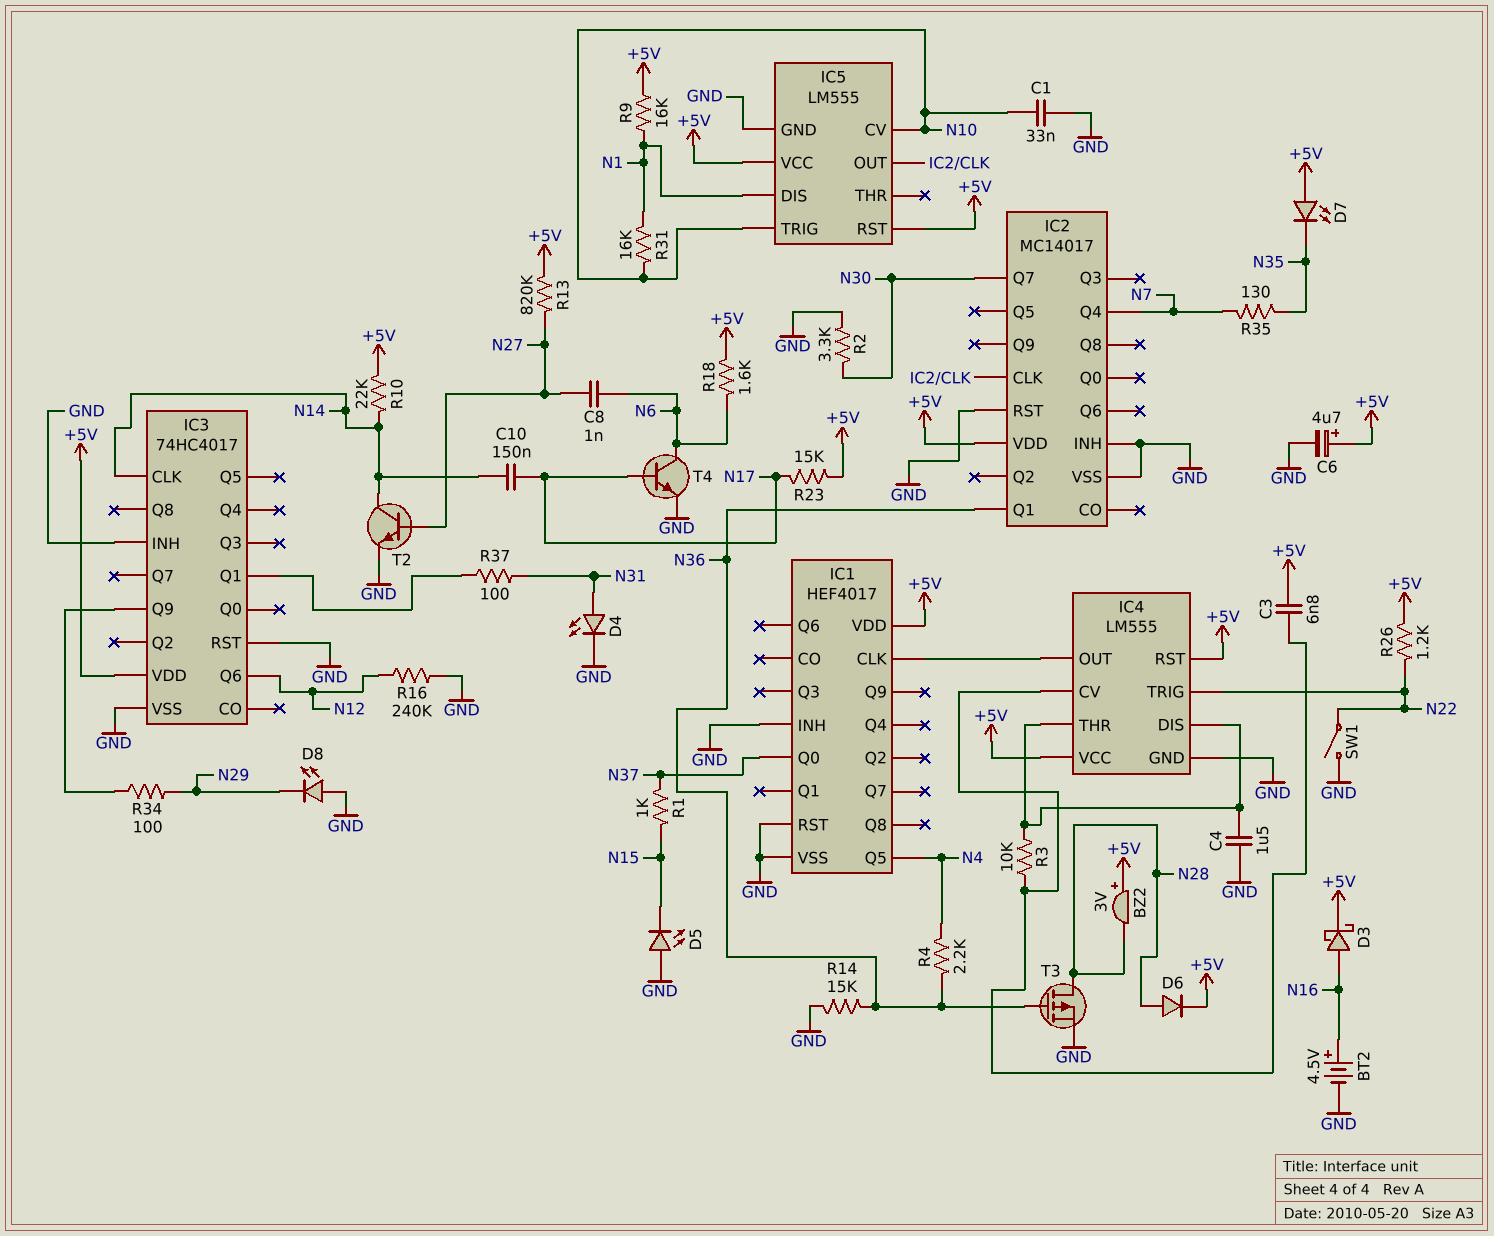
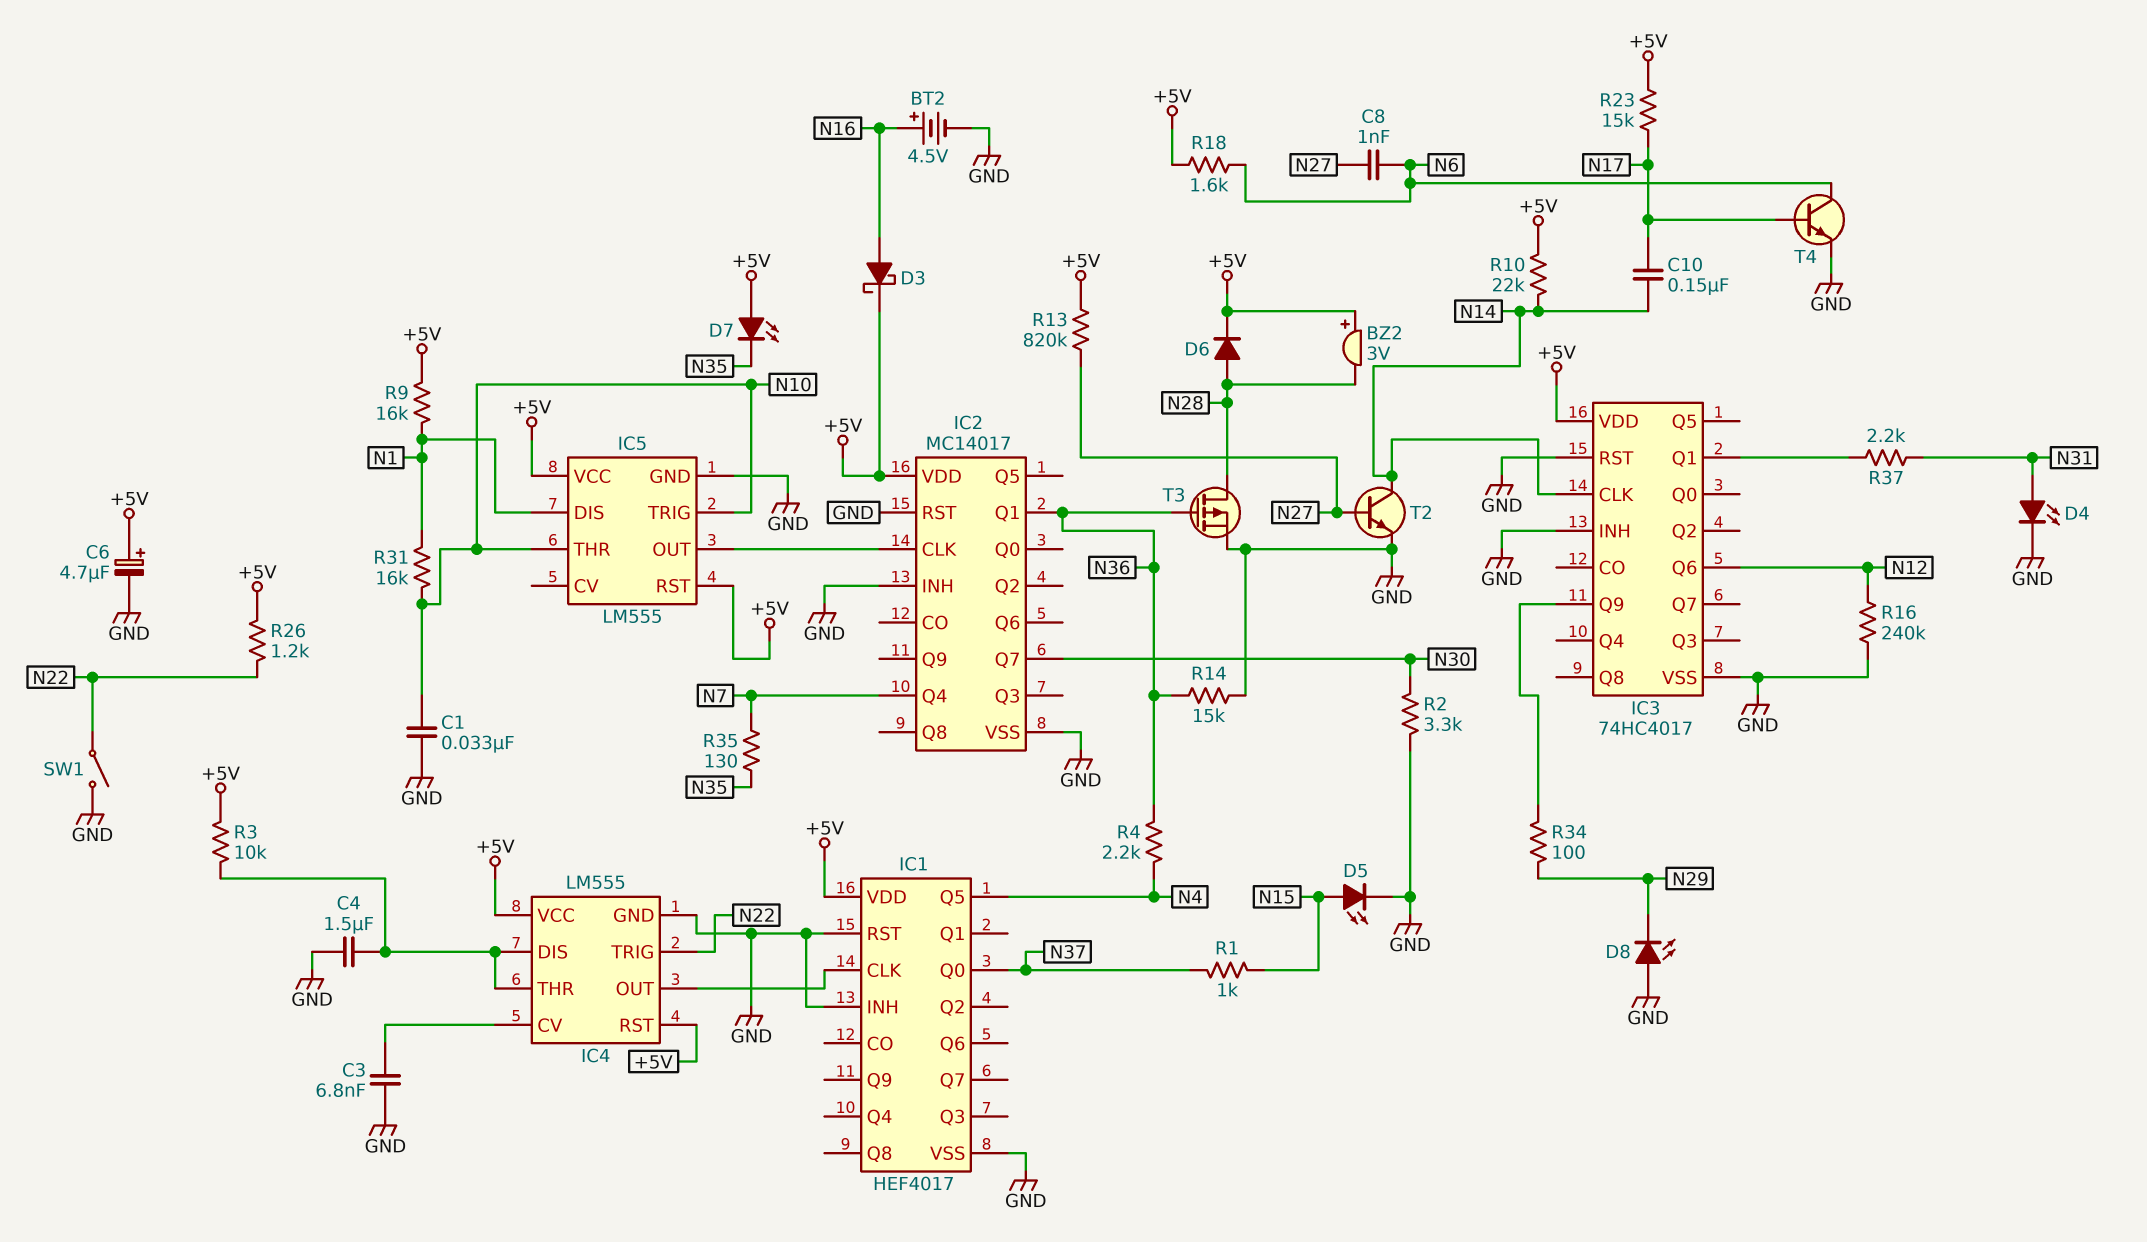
C3: 6.8nF (+5V, IC4/CV) -> 6.8nF (GND, IC4/CV)
D5: LED (A GND, K N15) -> LED (A N15, K GND)
IC5 pin CV: N10 -> none
IC5 pin THR: none -> N10
R3: 10k (IC4/CV, IC4/DIS) -> 10k (+5V, IC4/DIS)
R37: 100 (IC3/Q1, N31) -> 2.2k (IC3/Q1, N31)

